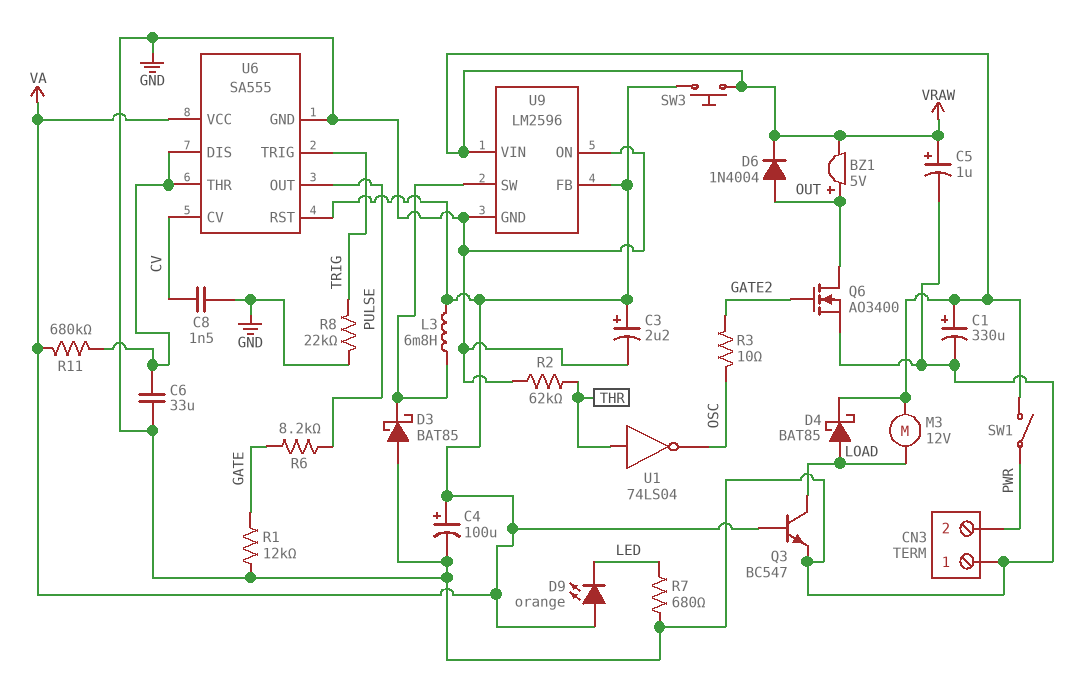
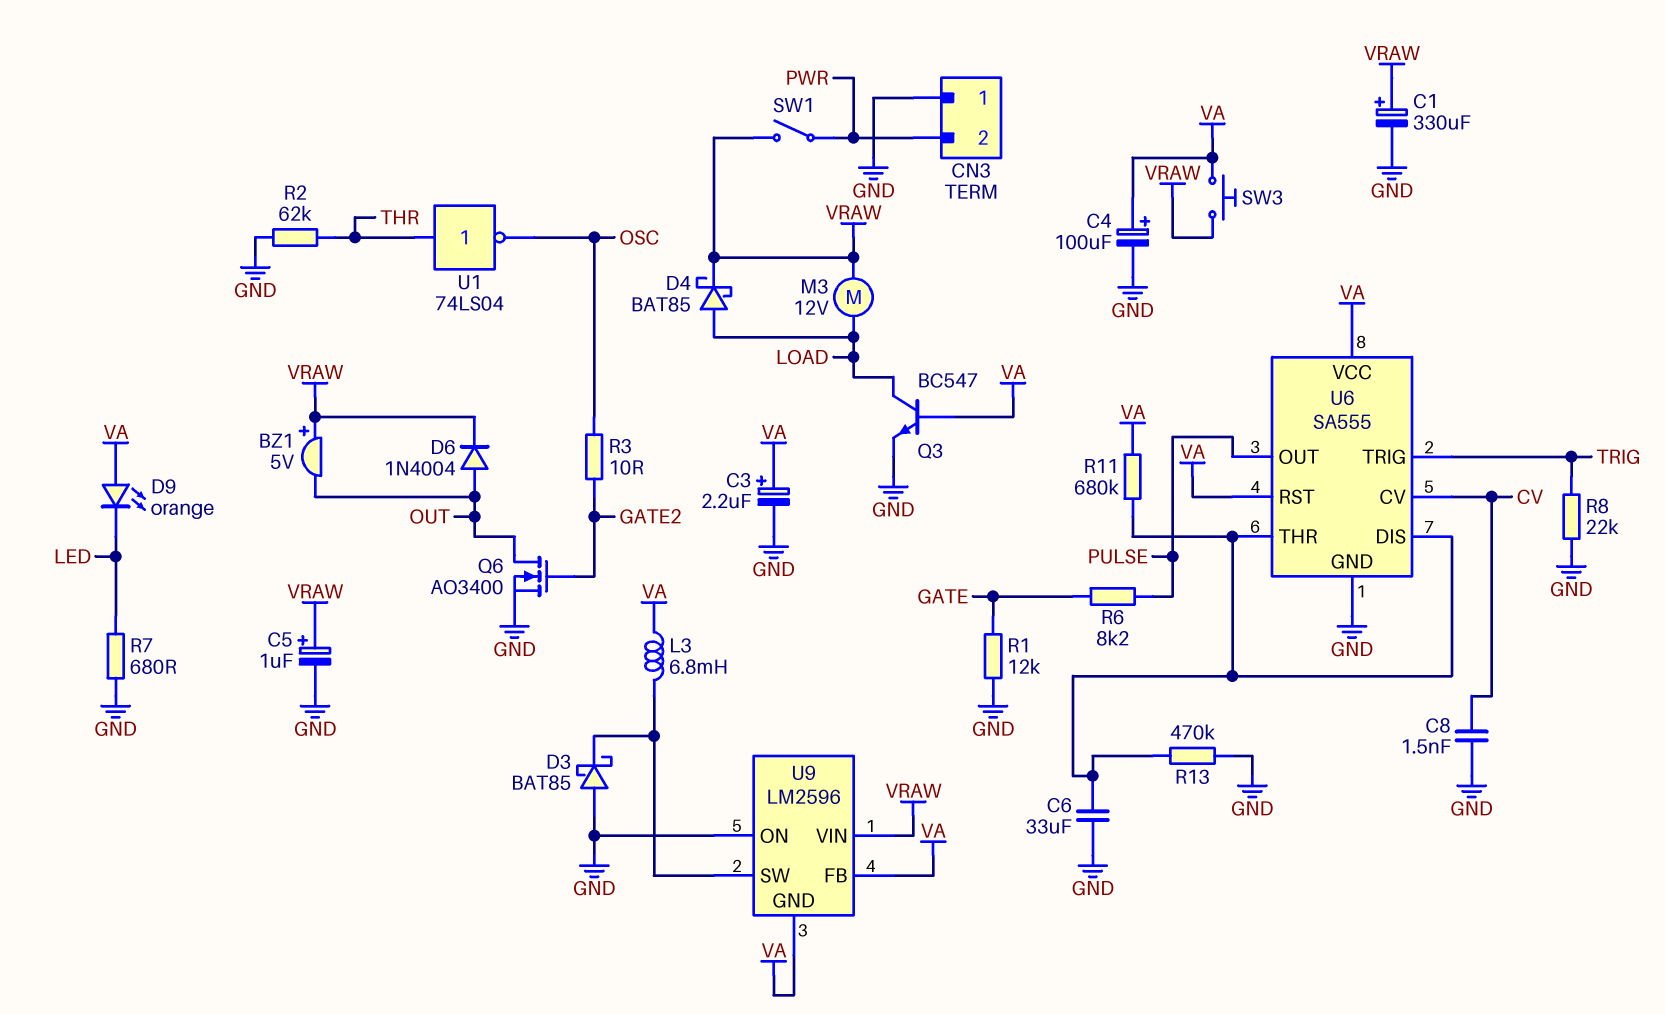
BZ1: buzzer 5V (plus OUT, minus VRAW) -> buzzer 5V (plus VRAW, minus OUT)
R13: none -> 470k (GND, U6/DIS)
U9 pin GND: GND -> VA

